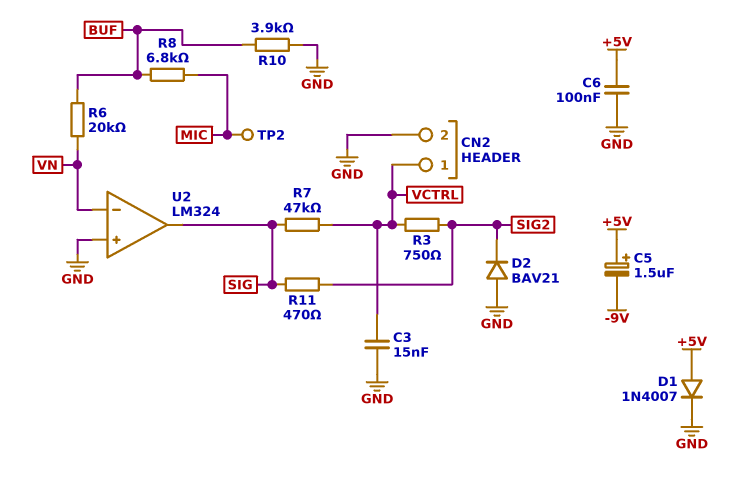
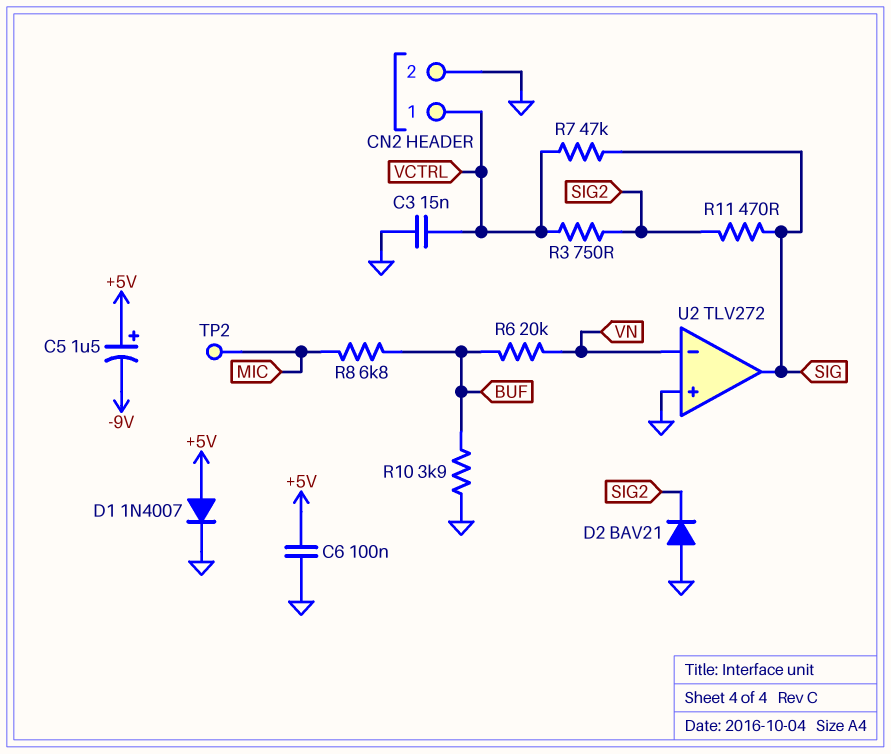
U2: LM324 -> TLV272

